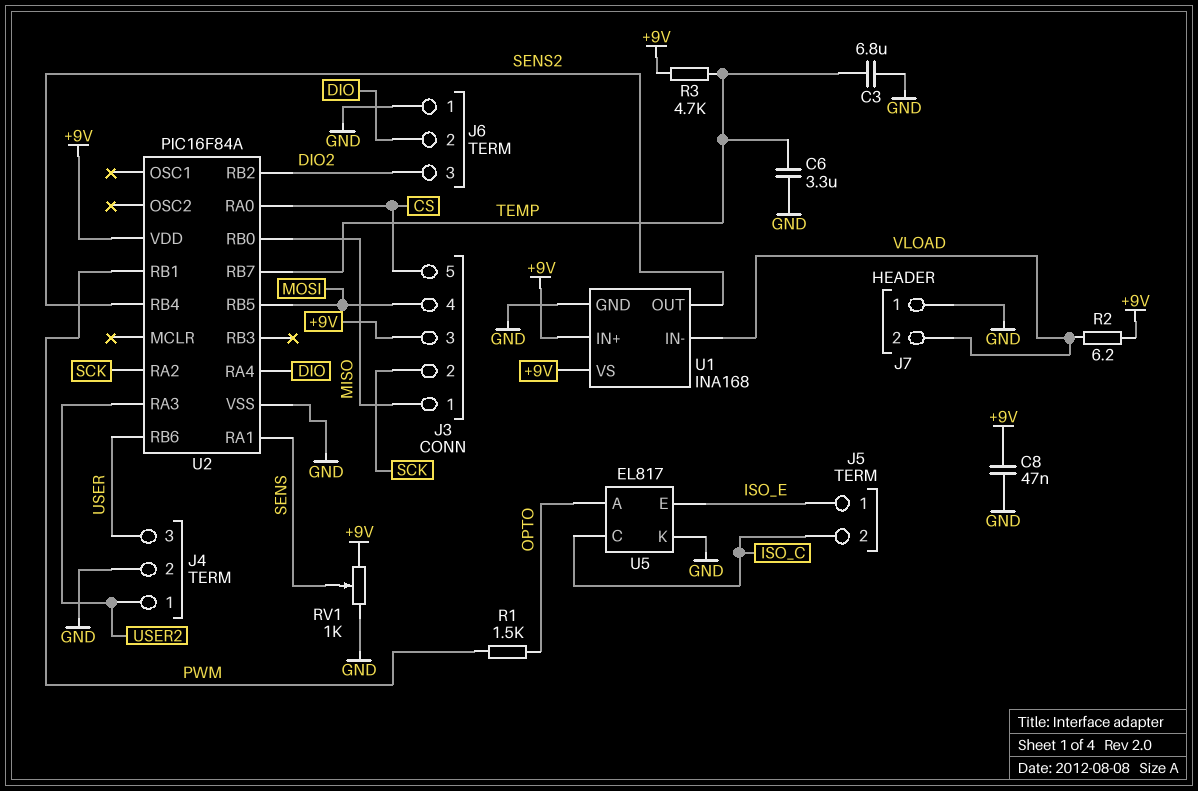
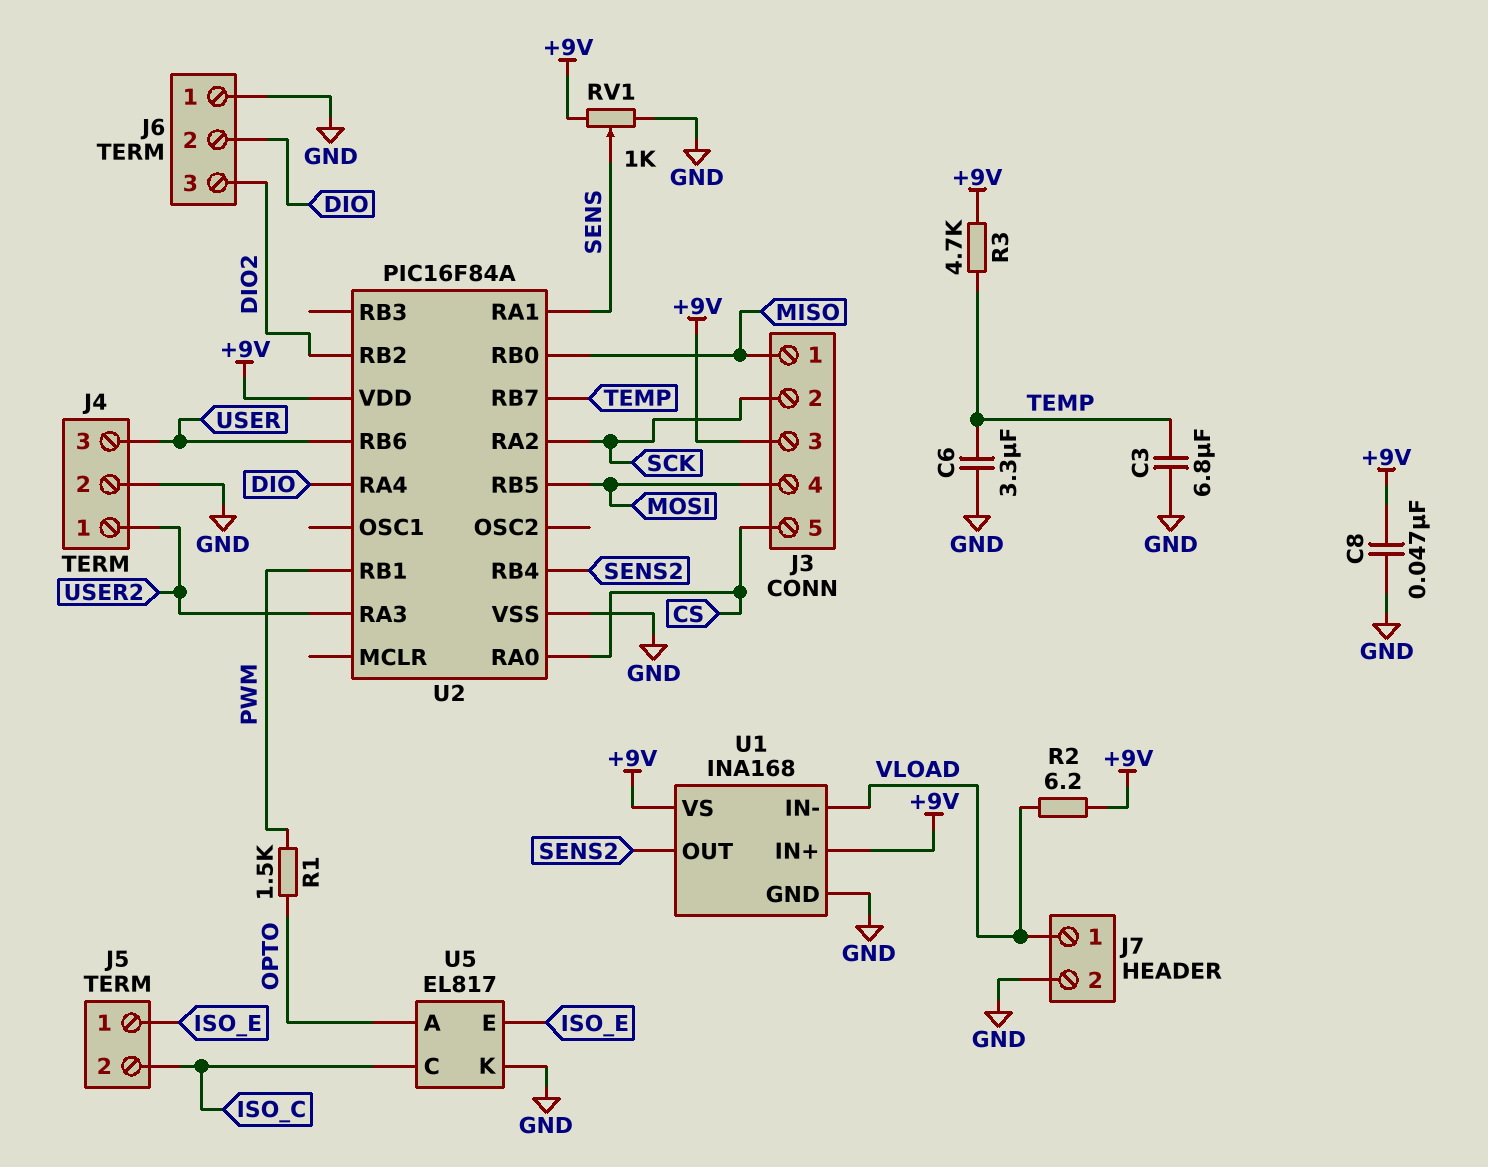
J7 pin 1: GND -> VLOAD
J7 pin 2: VLOAD -> GND

